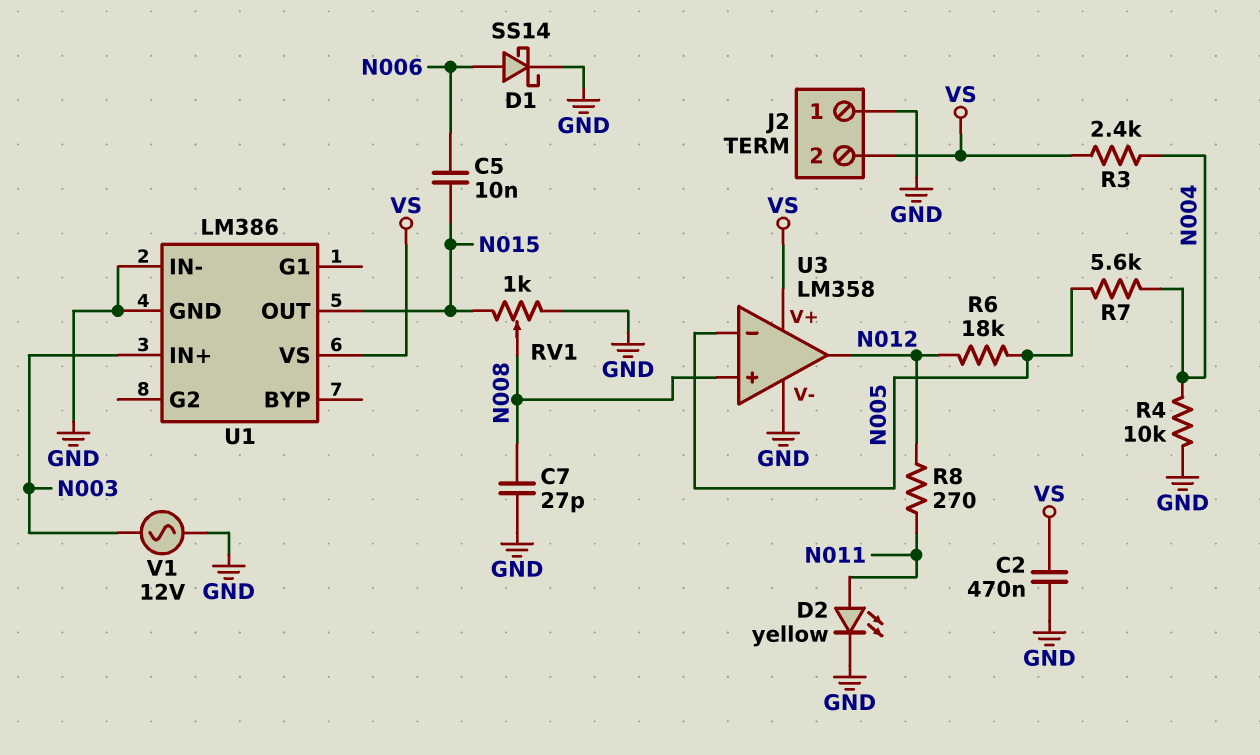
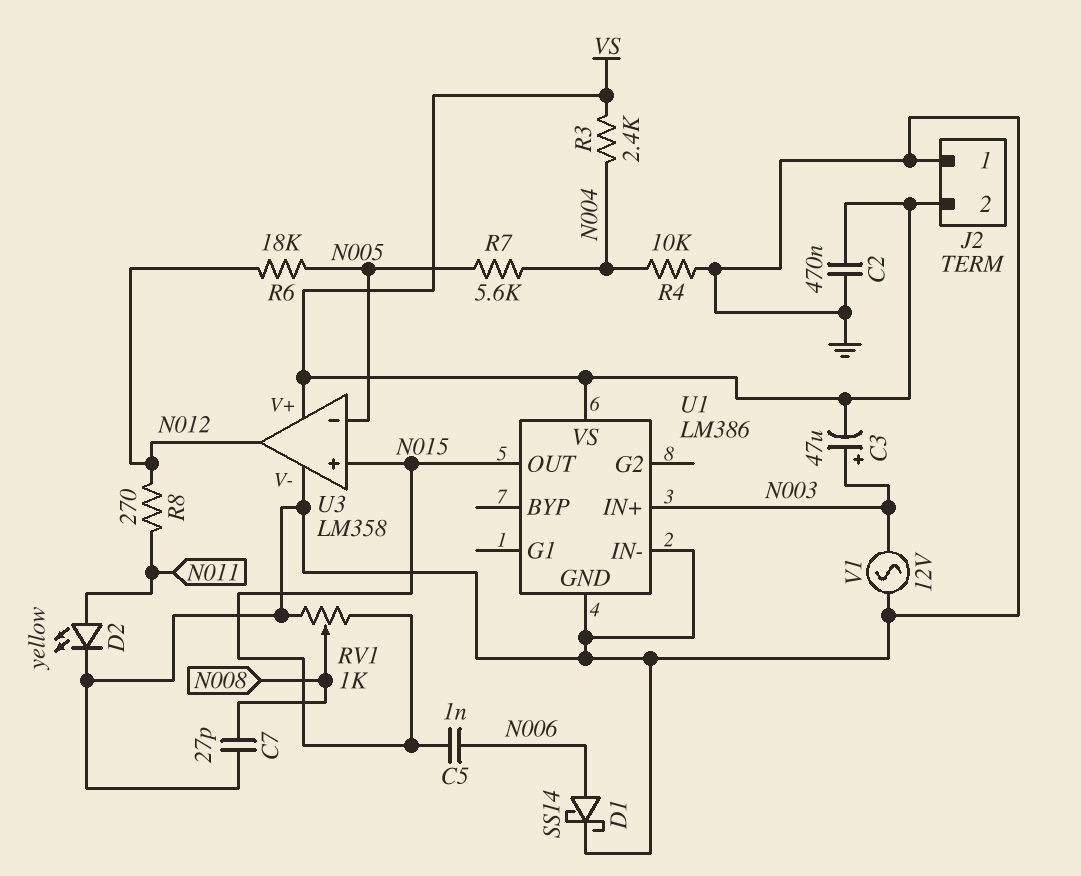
C3: none -> 47uF (plus N003, minus VS)
C5: 10nF (N006, N015) -> 1nF (N006, N015)
U3 pin in+: N008 -> N015

